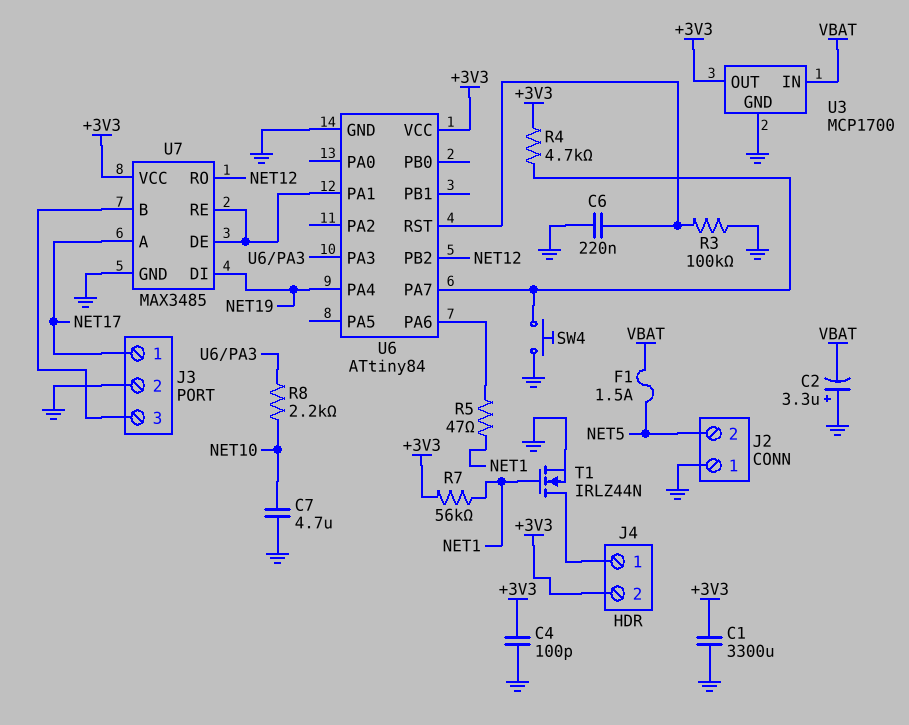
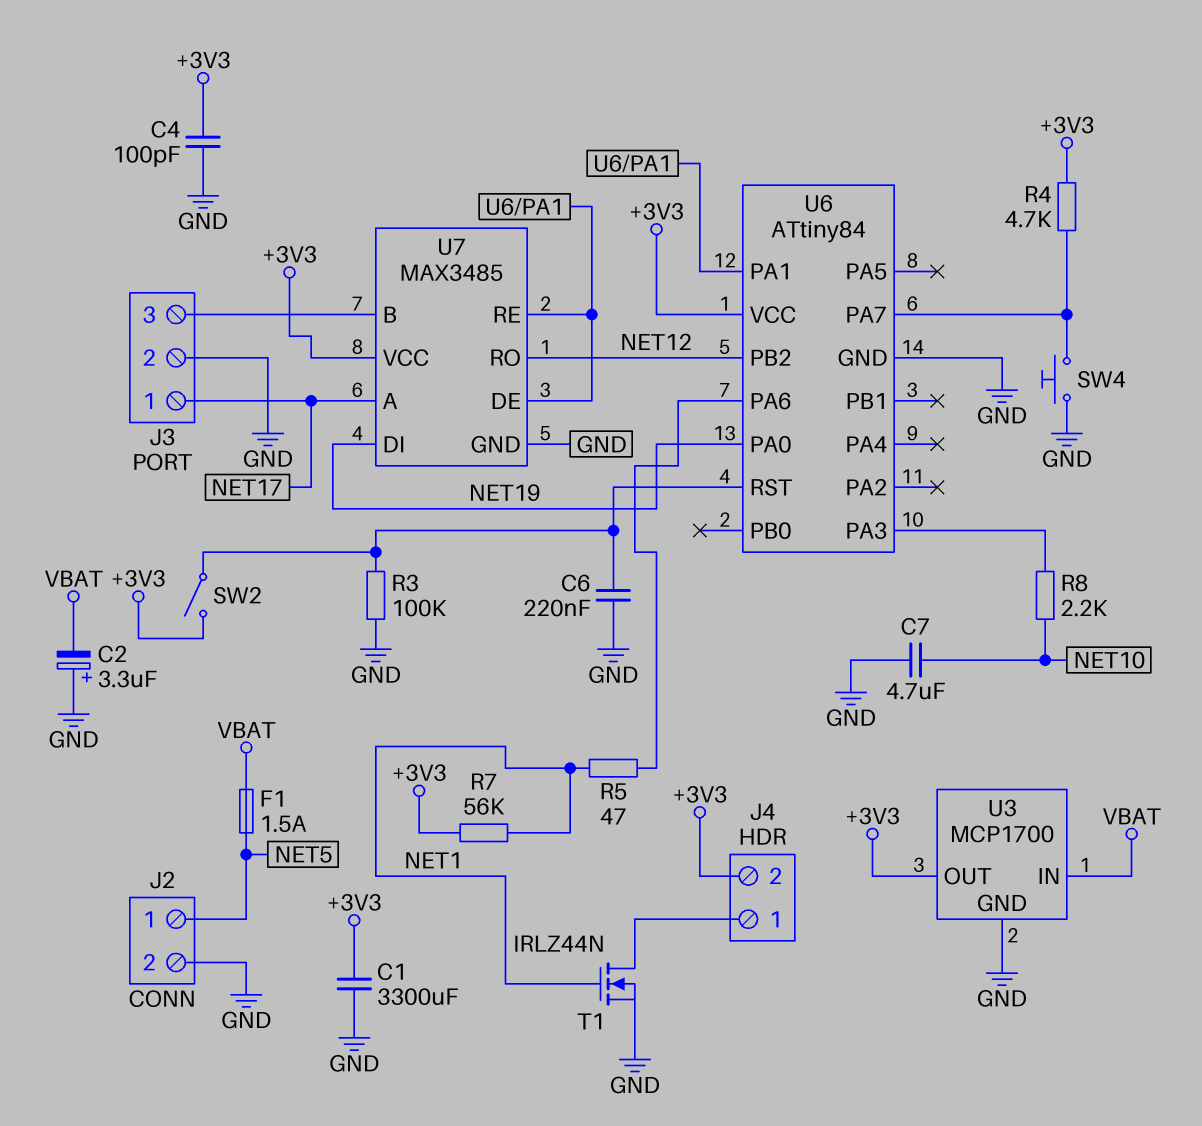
J2 pin 1: GND -> NET5
J2 pin 2: NET5 -> GND
SW2: none -> switch (+3V3, U6/RST)
U6 pin PA0: none -> NET19
U6 pin PA4: NET19 -> none

